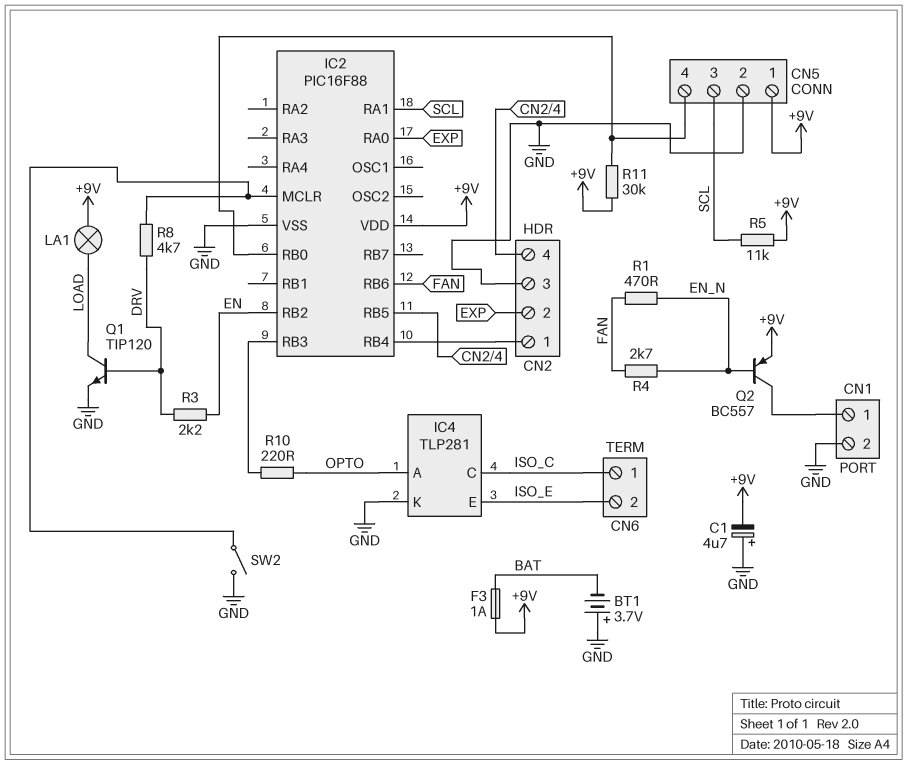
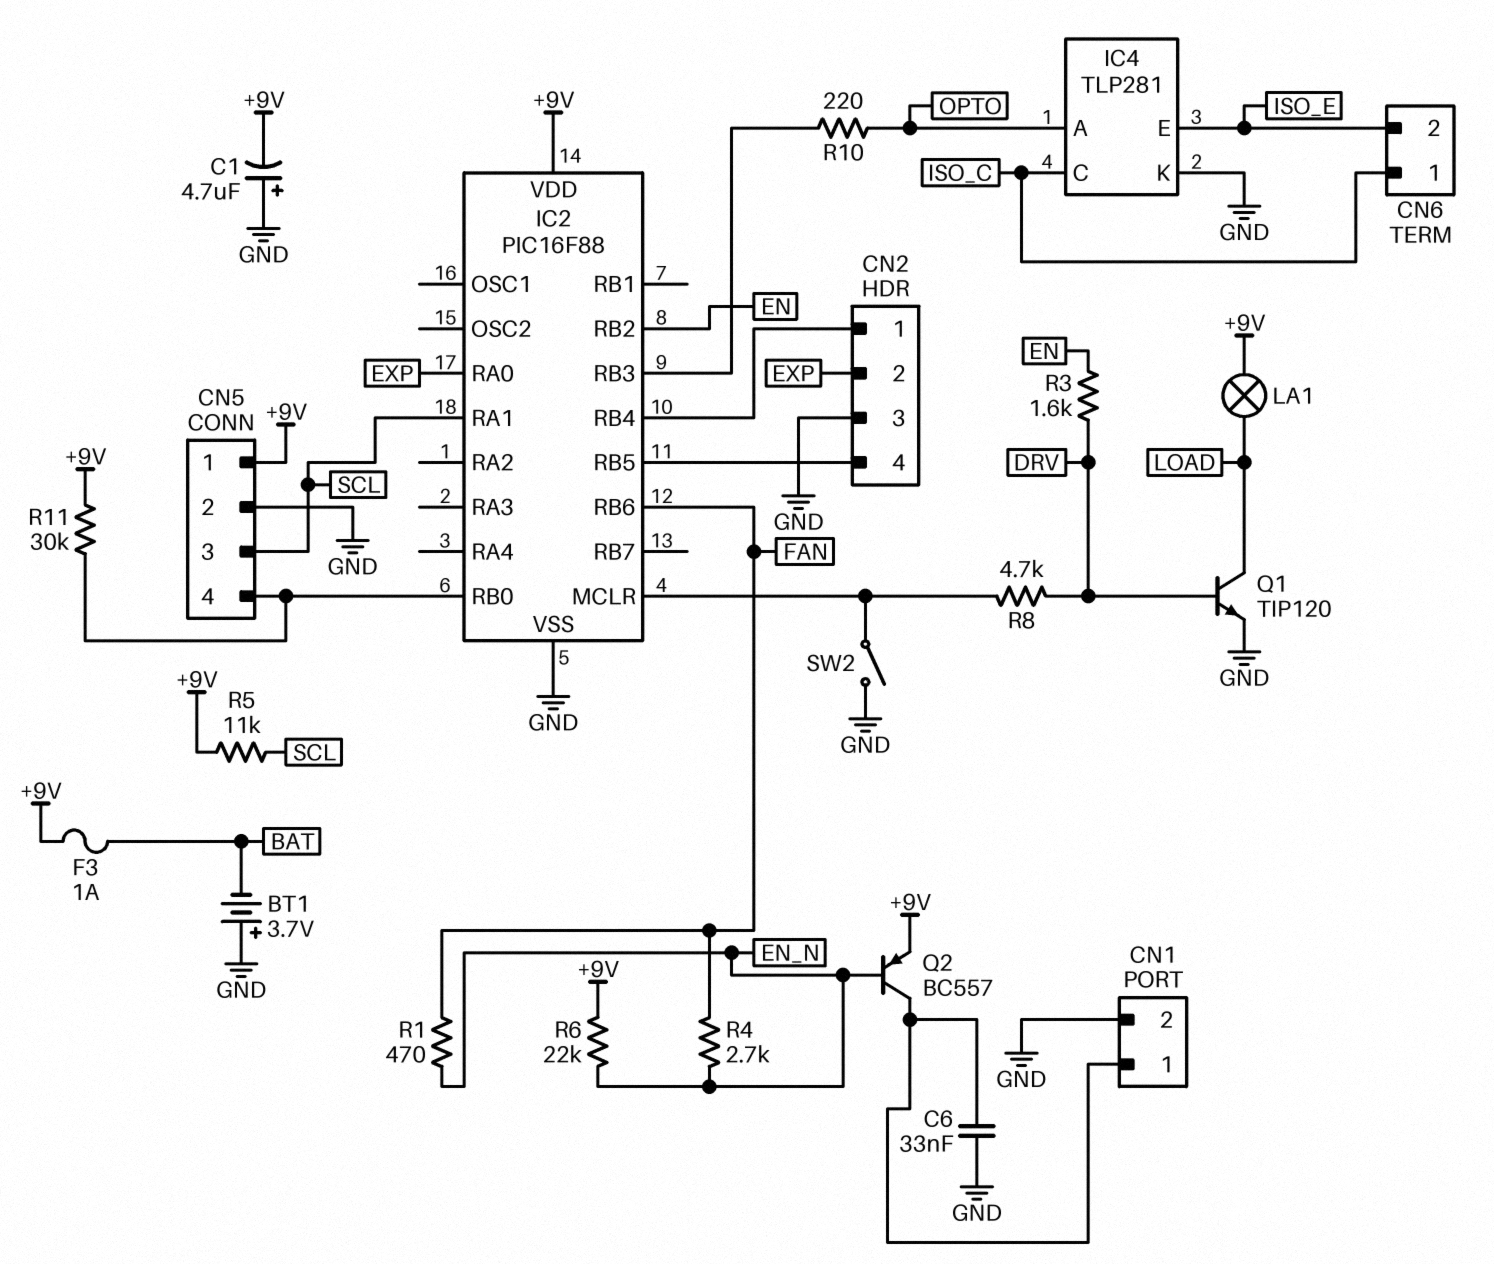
C6: none -> 33nF (CN1/1, GND)
R3: 2.2k (DRV, EN) -> 1.6k (DRV, EN)
R6: none -> 22k (+9V, EN_N)

